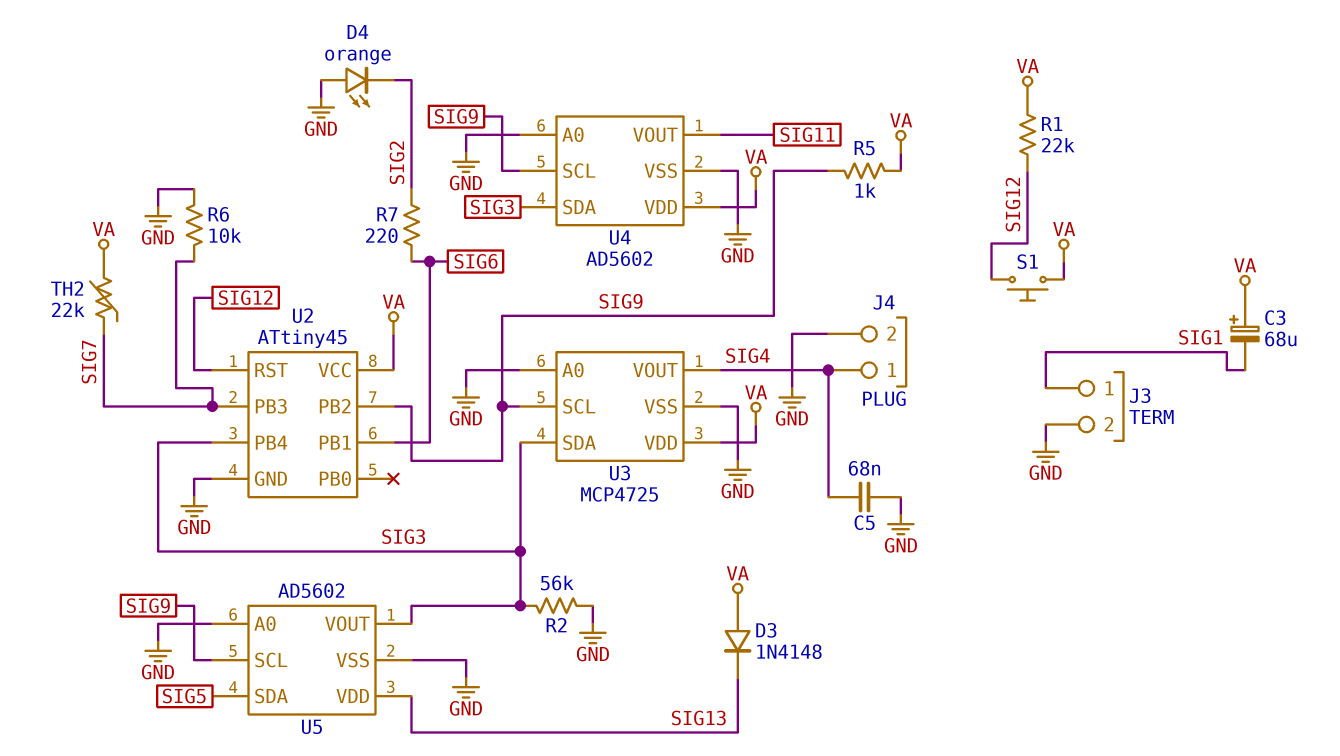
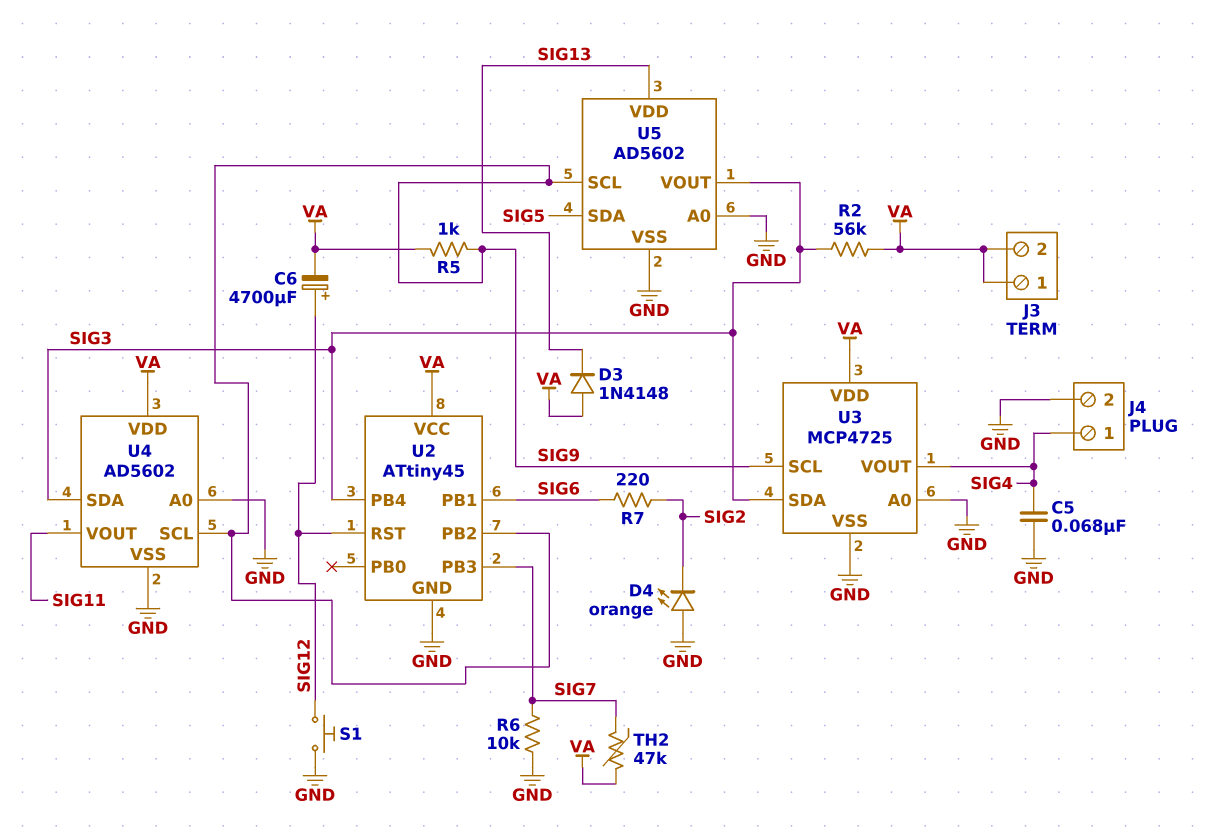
C3: 68uF (plus VA, minus SIG1) -> none
C6: none -> 4700uF (plus SIG12, minus VA)
J3 pin 1: SIG1 -> VA
J3 pin 2: GND -> VA
R1: 22k (SIG12, VA) -> none
R2: 56k (GND, SIG3) -> 56k (SIG3, VA)
S1: button (SIG12, VA) -> button (GND, SIG12)
TH2: 22k (SIG7, VA) -> 47k (SIG7, VA)

